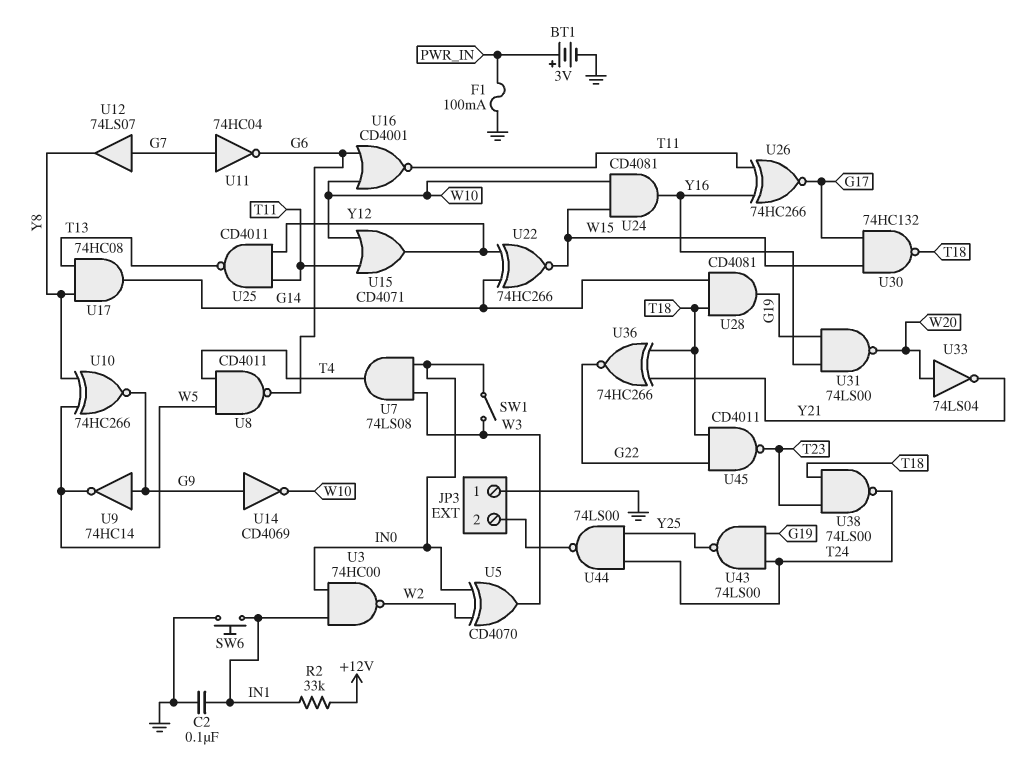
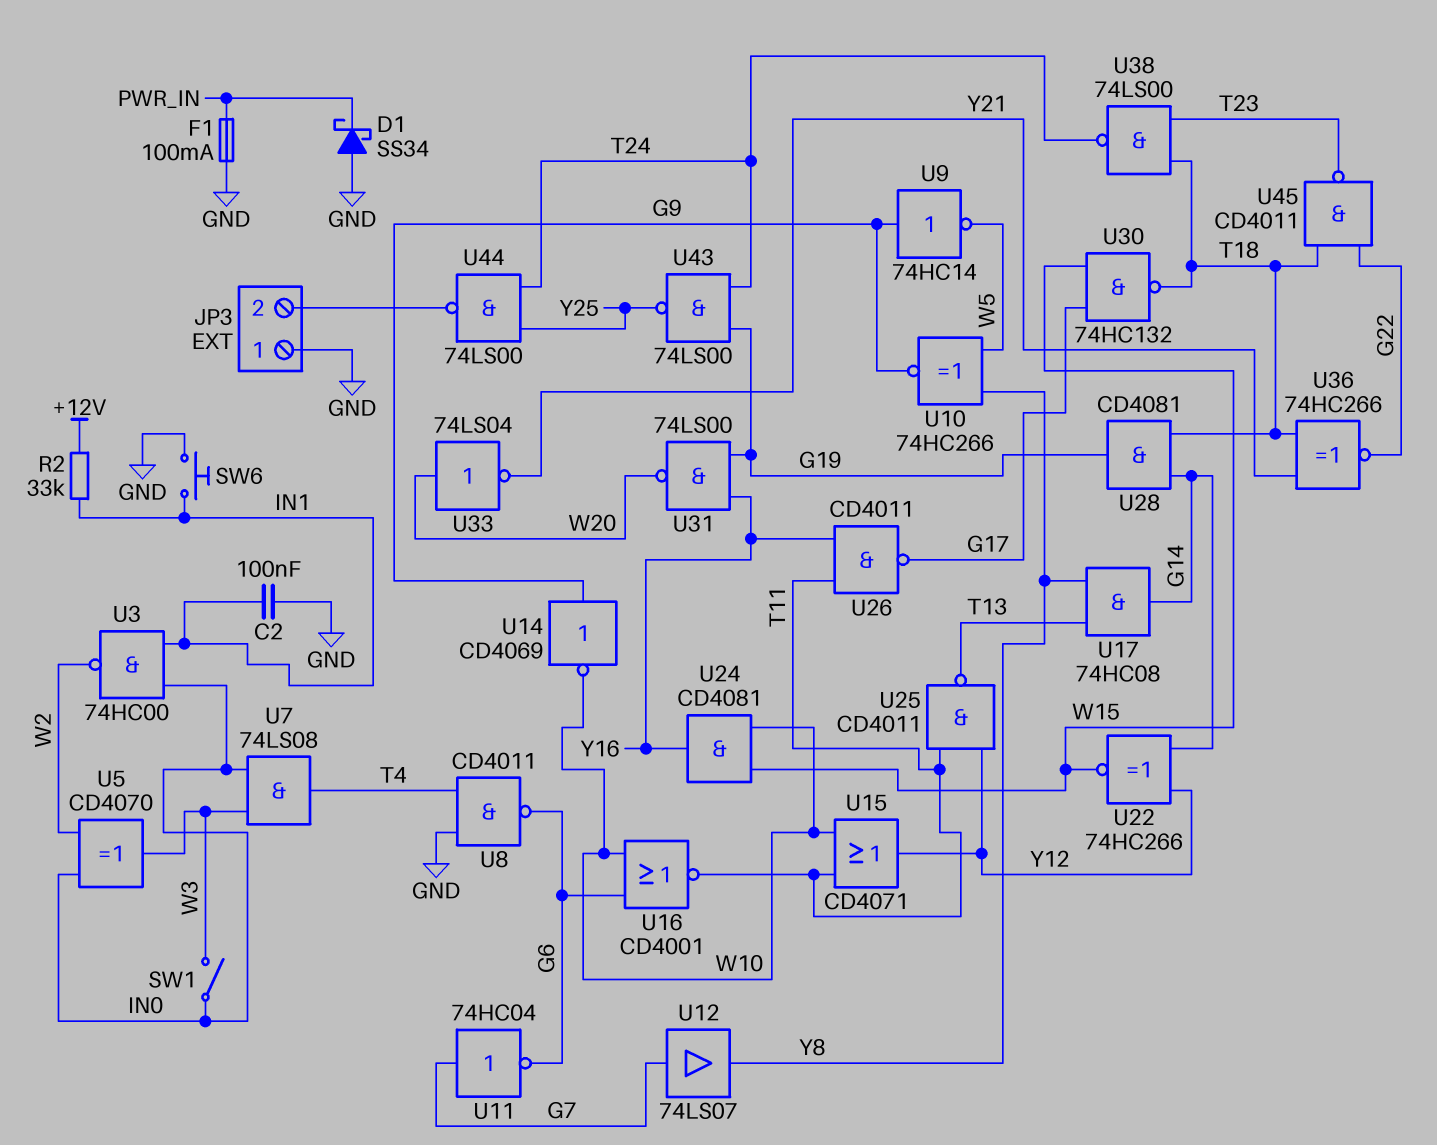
BT1: 3V (plus PWR_IN, minus GND) -> none
D1: none -> schottky SS34 (A GND, K PWR_IN)
U8: NAND CD4011 (in T4, in W5, out G6) -> NAND CD4011 (in GND, in T4, out G6)
U26: XNOR 74HC266 (in T11, in Y16, out G17) -> NAND CD4011 (in T11, in Y16, out G17)

